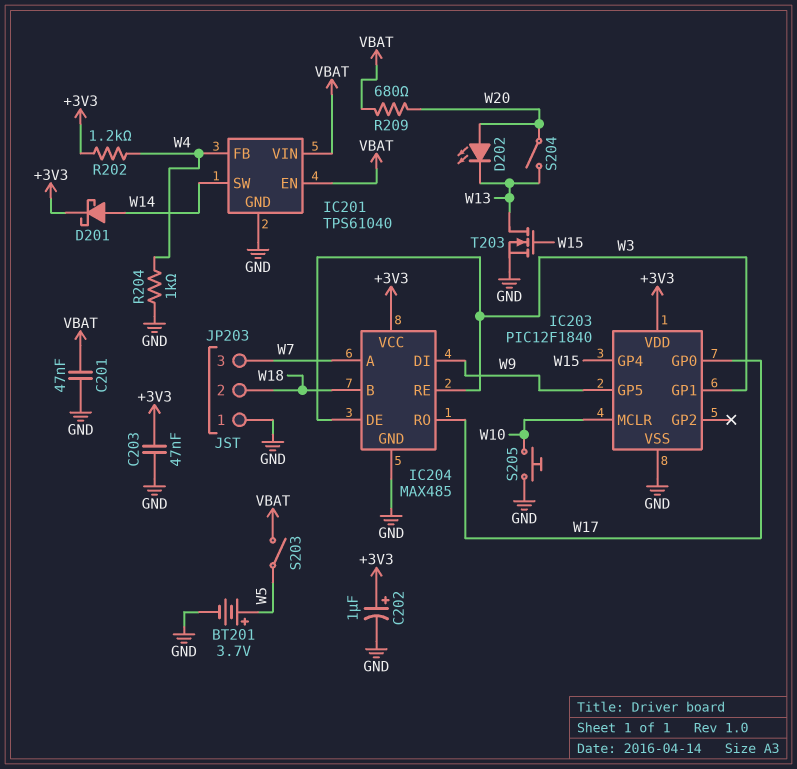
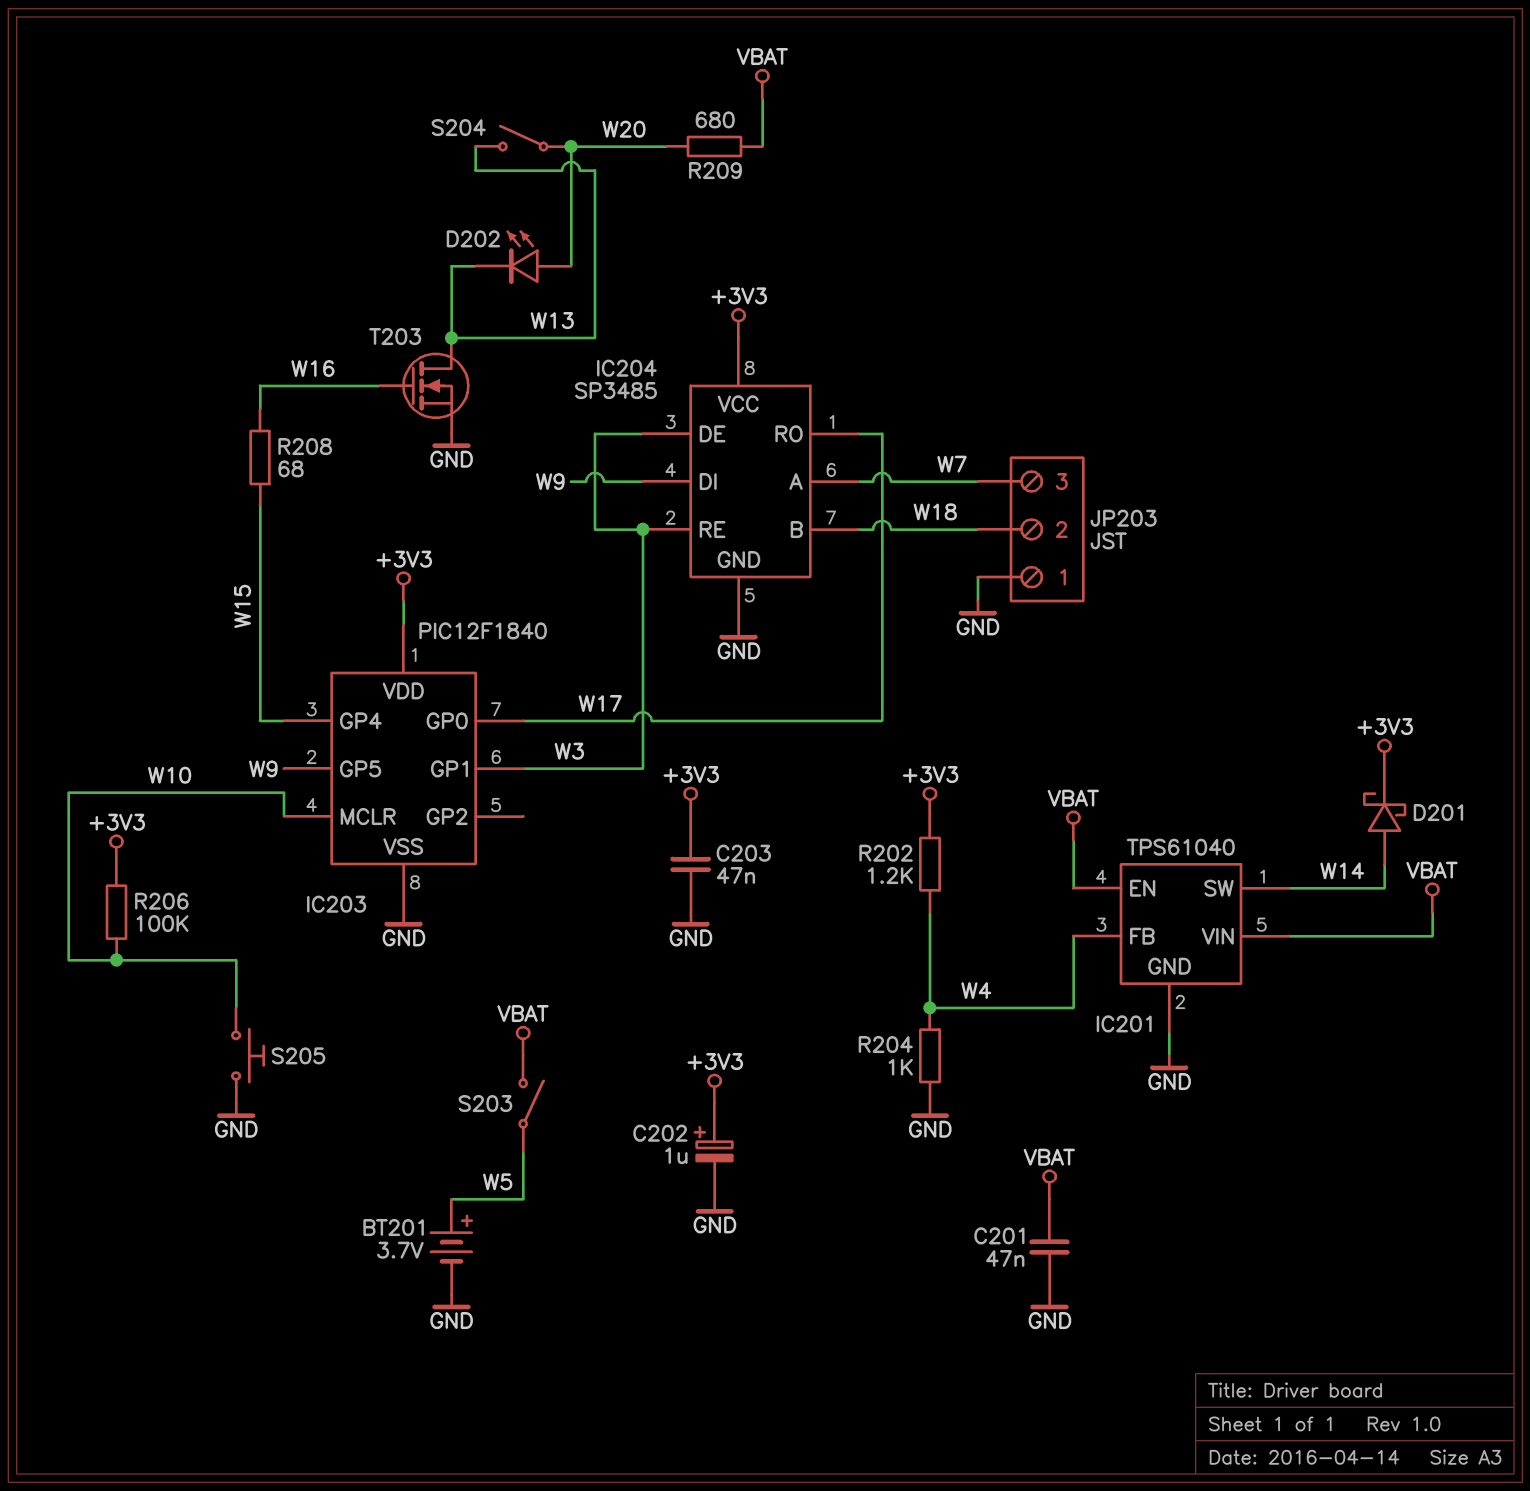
IC204: MAX485 -> SP3485
R206: none -> 100k (+3V3, W10)
R208: none -> 68 (W15, W16)
T203: NMOS (G W15, D W13, S GND) -> NMOS (G W16, D W13, S GND)

